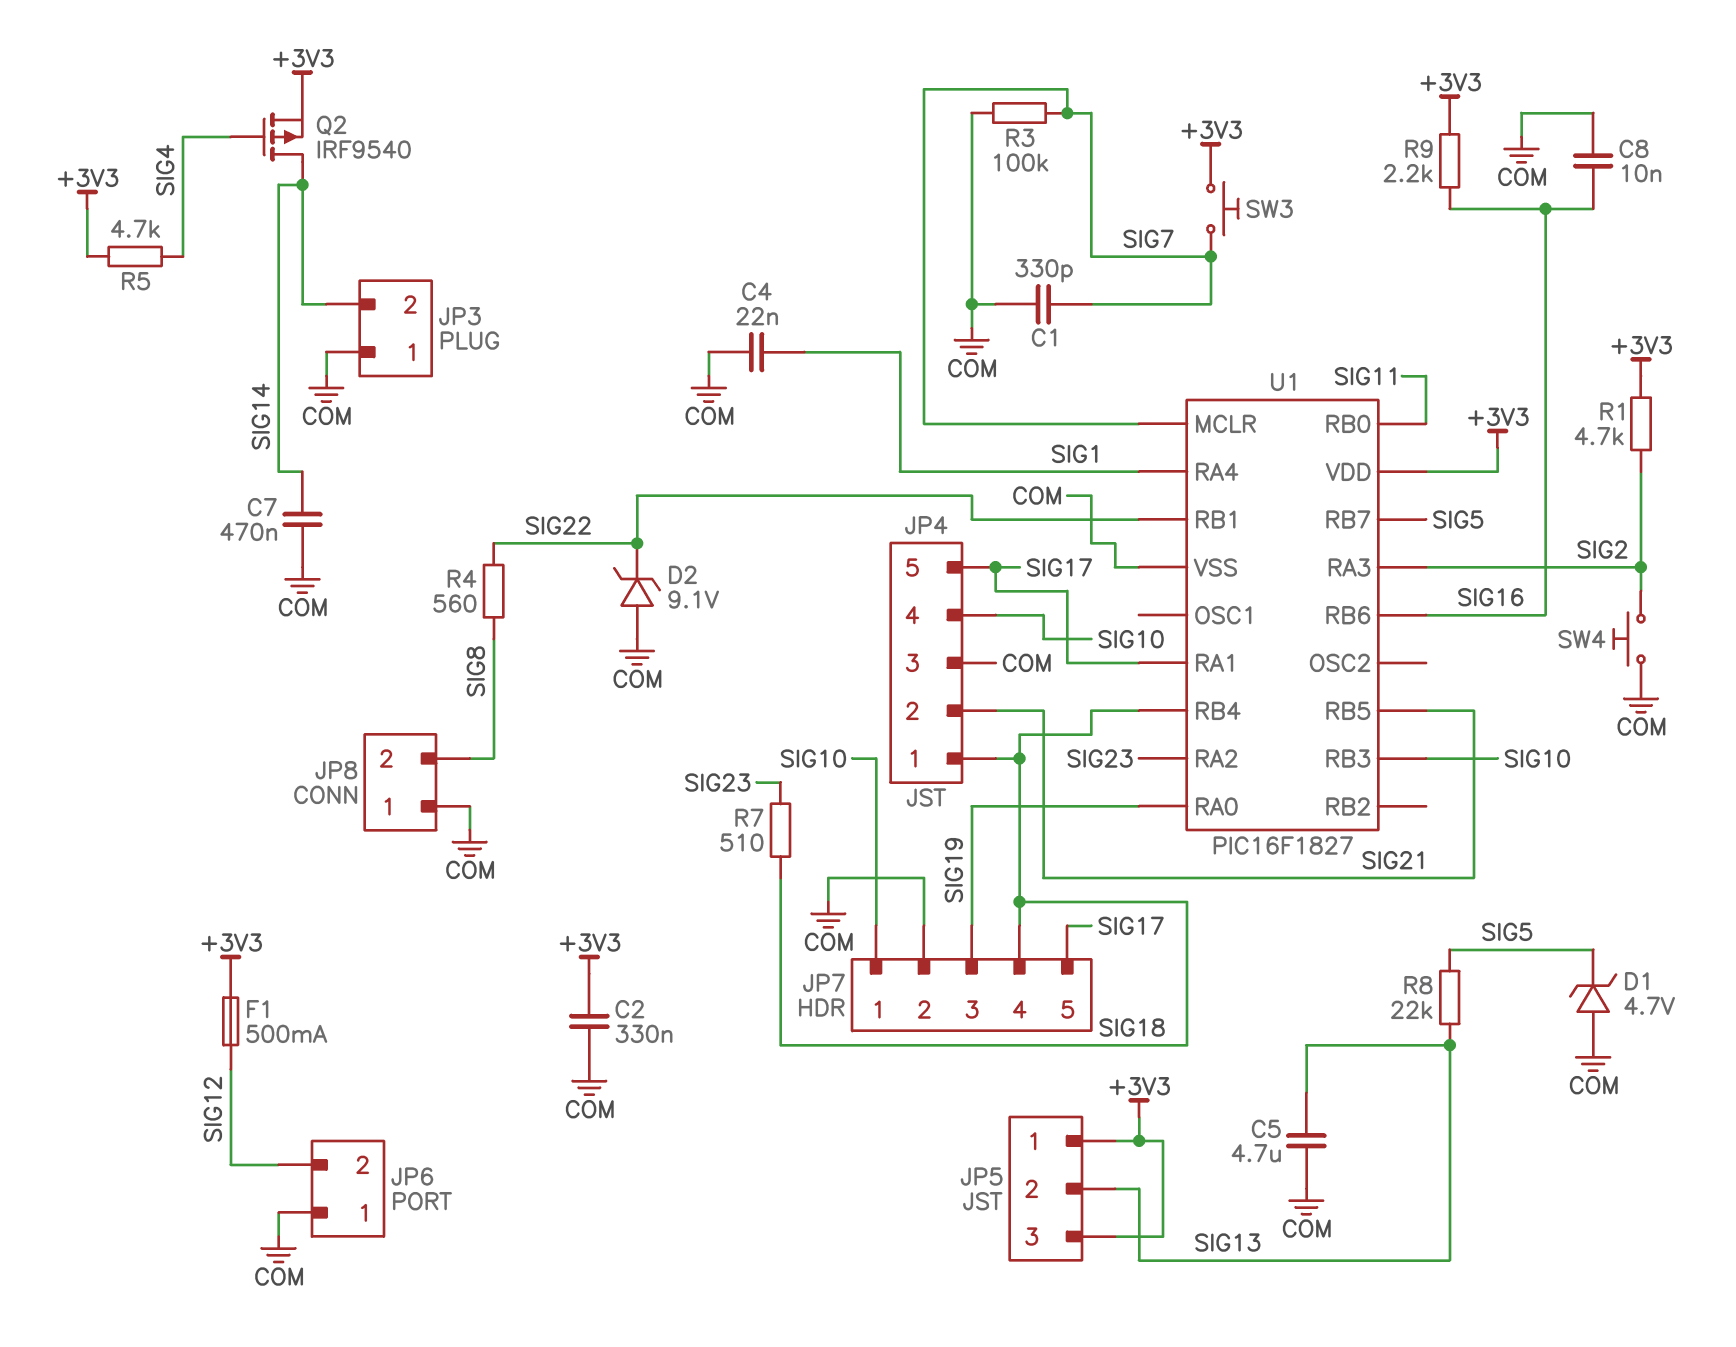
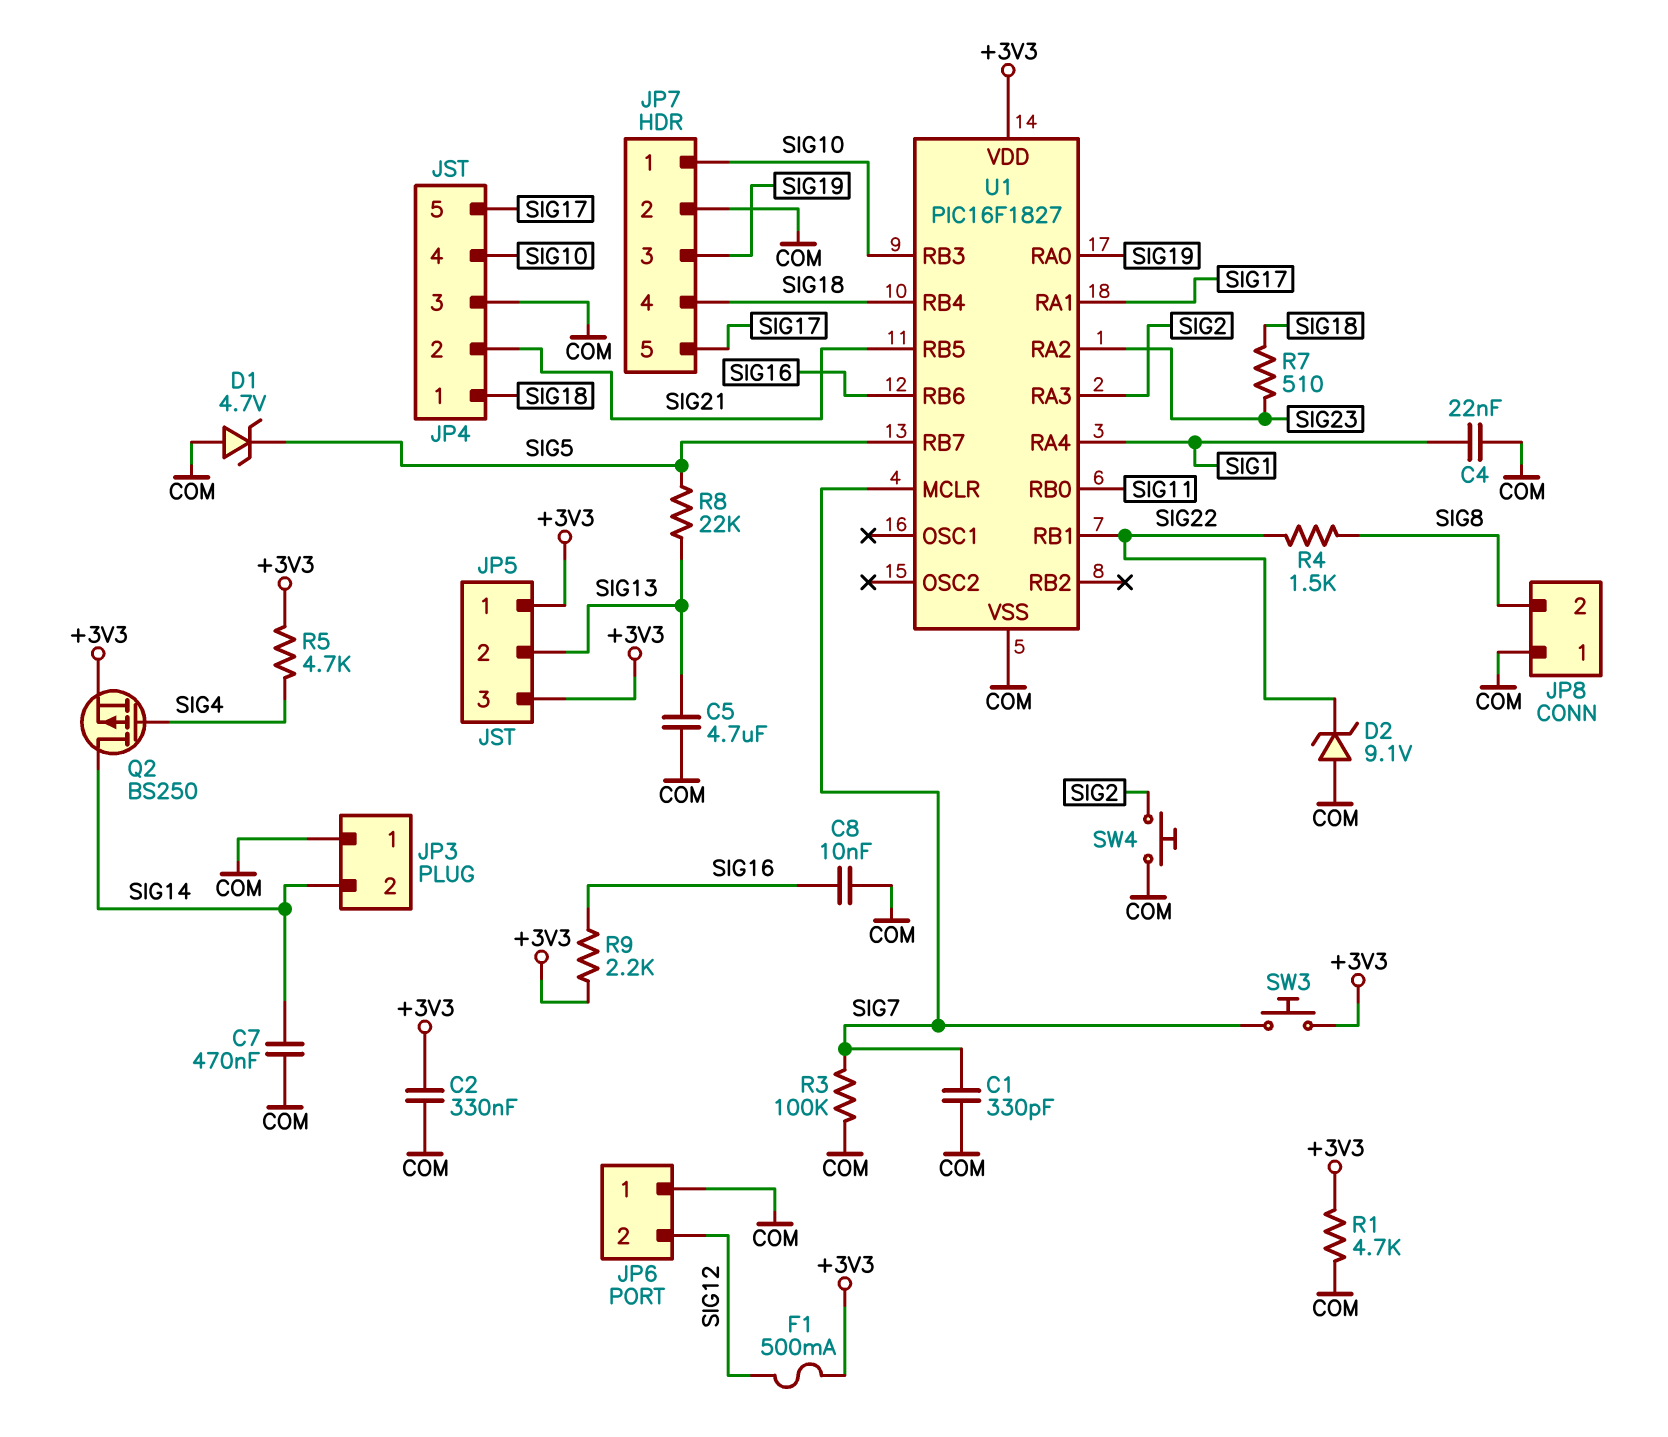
Q2: PMOS IRF9540 (G SIG4, D SIG14, S +3V3) -> PMOS BS250 (G SIG4, D SIG14, S +3V3)
R1: 4.7k (+3V3, SIG2) -> 4.7k (+3V3, COM)
R4: 560 (SIG8, SIG22) -> 1.5k (SIG8, SIG22)

